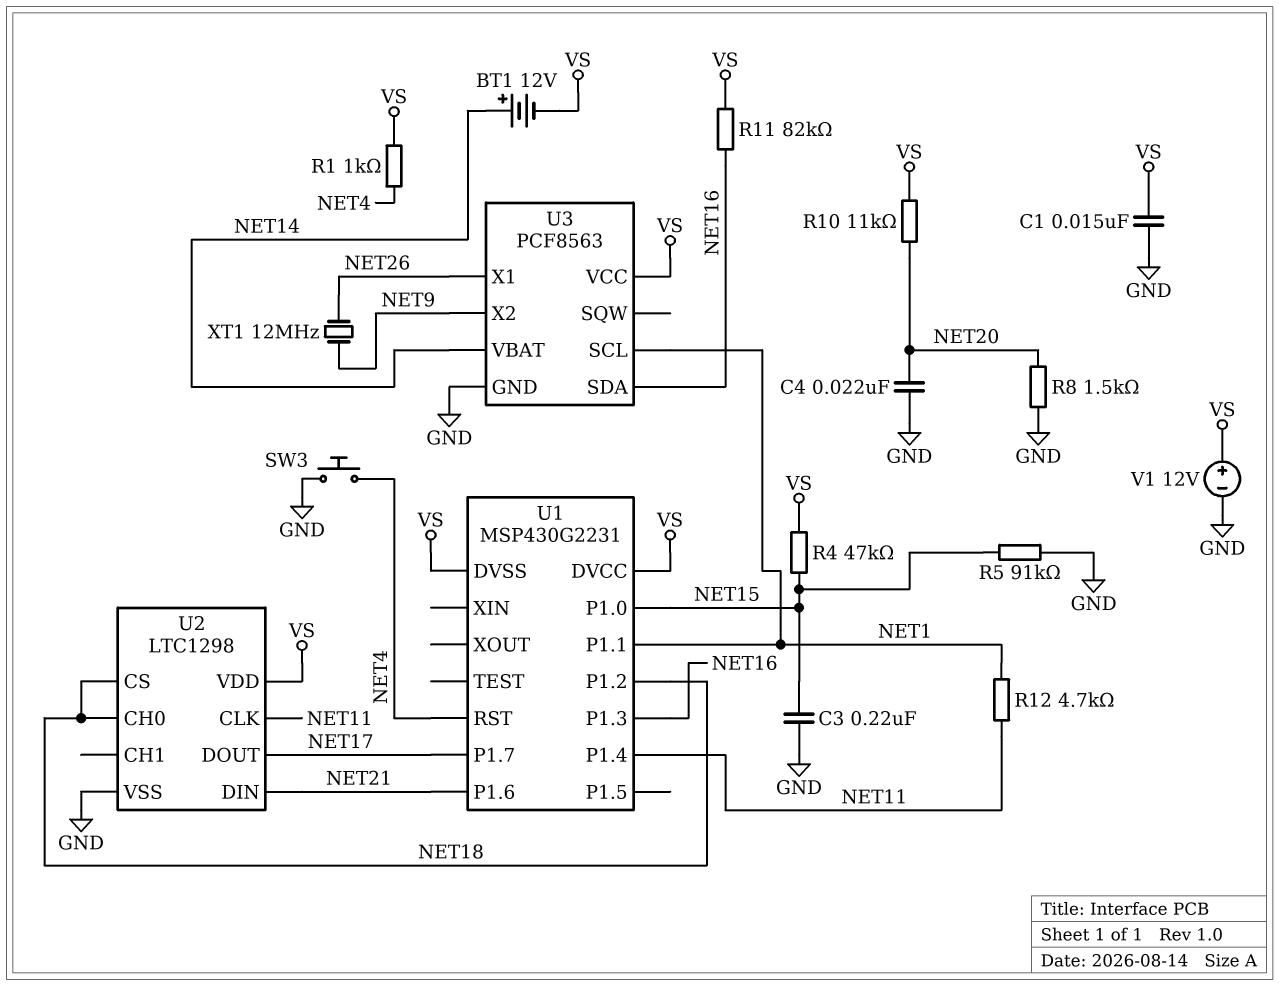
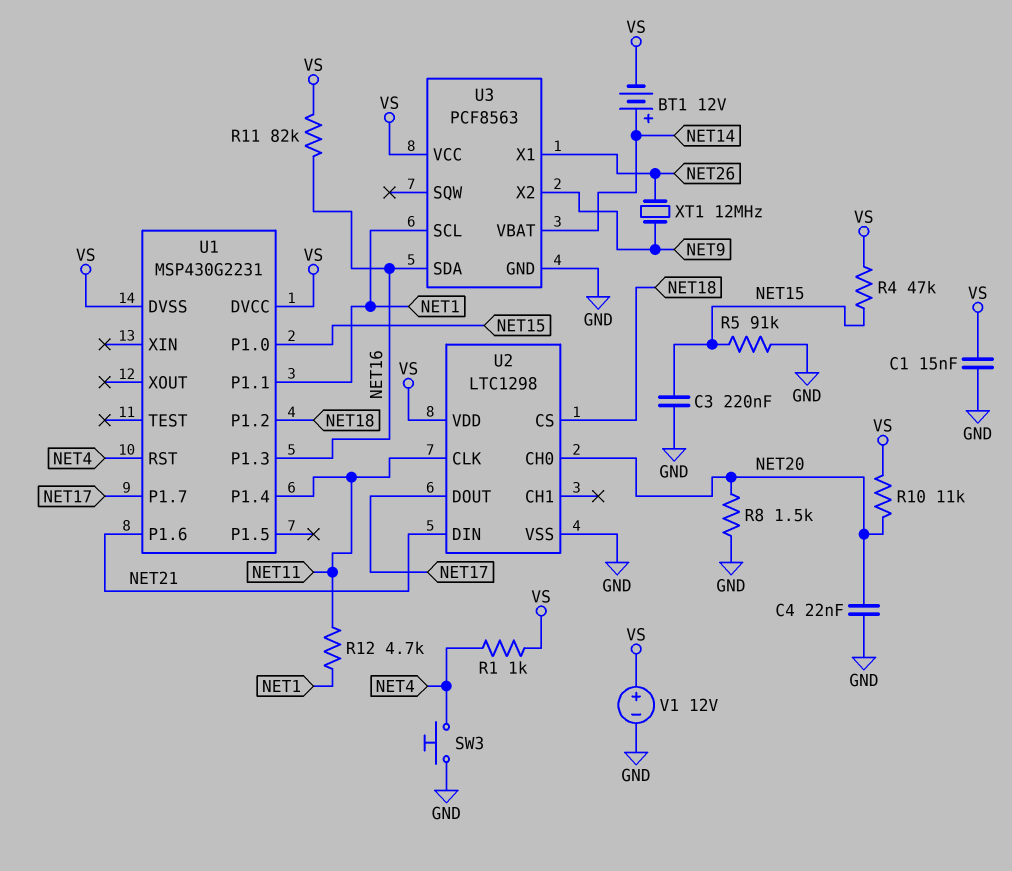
U2 pin CH0: NET18 -> NET20

